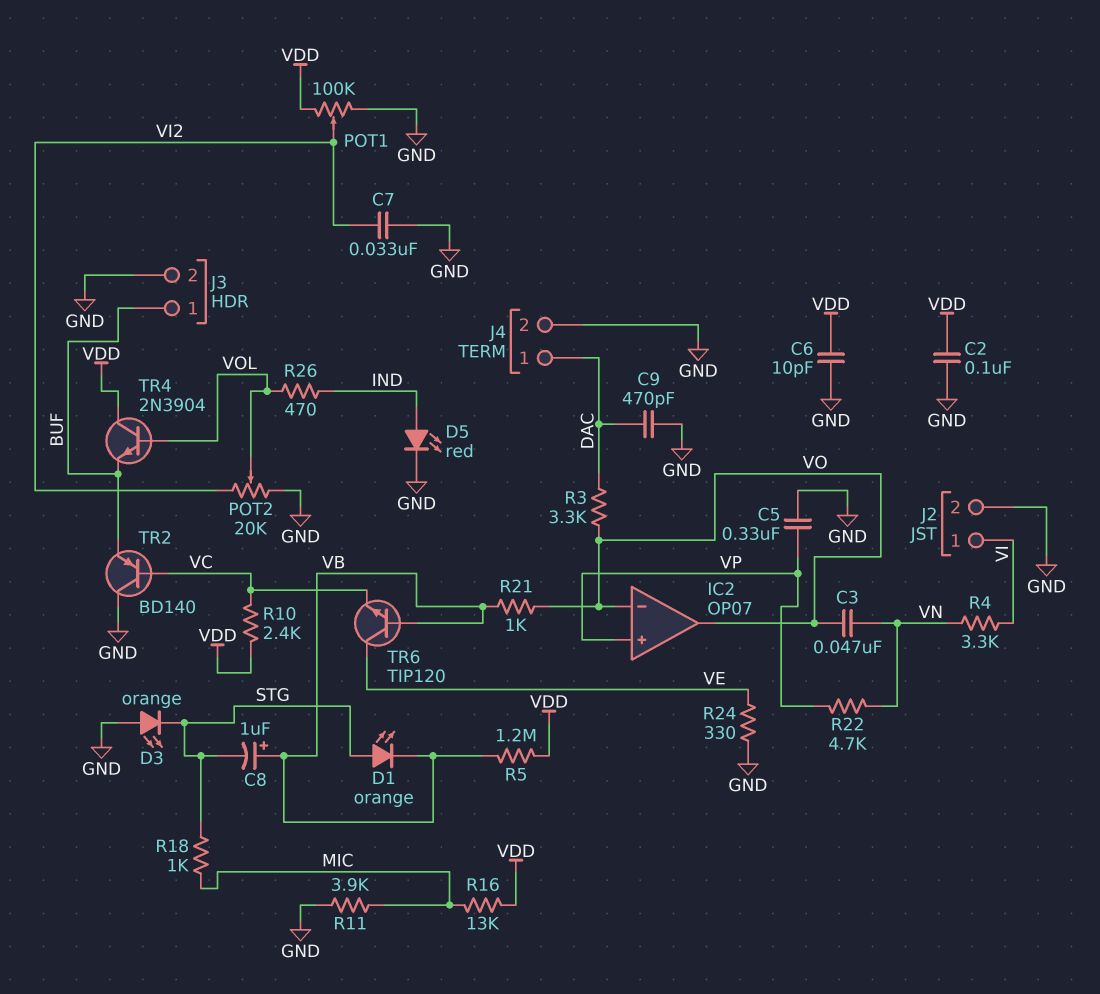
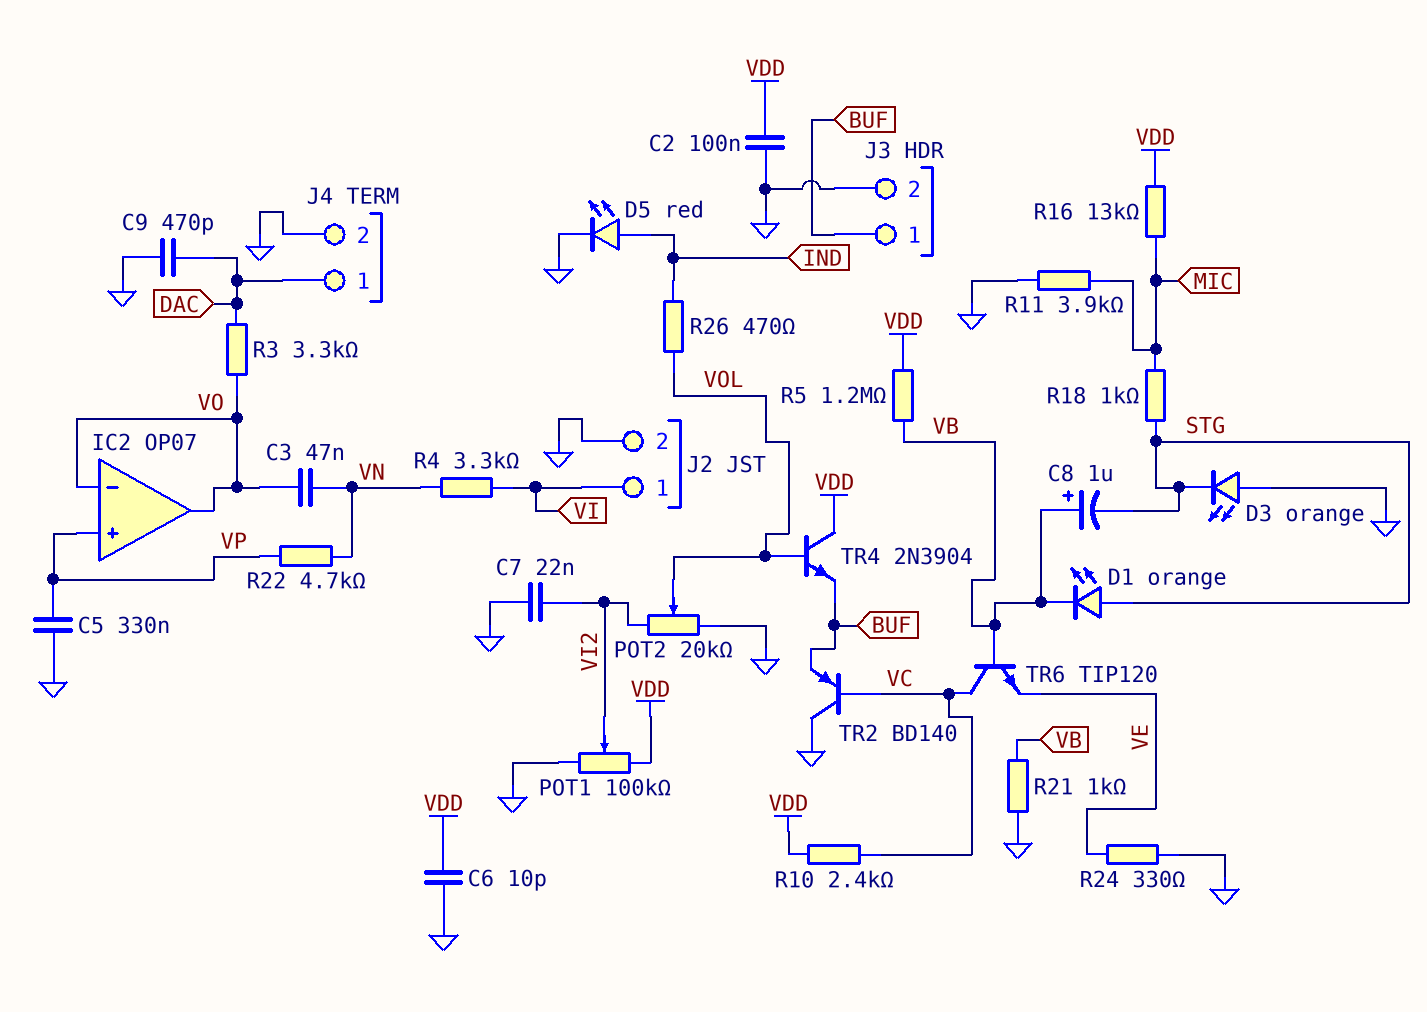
C7: 33nF (GND, VI2) -> 22nF (GND, VI2)
R21: 1k (VB, VO) -> 1k (GND, VB)
TR6: NPN TIP120 (B VB, C VE, E VC) -> NPN TIP120 (B VB, C VC, E VE)

